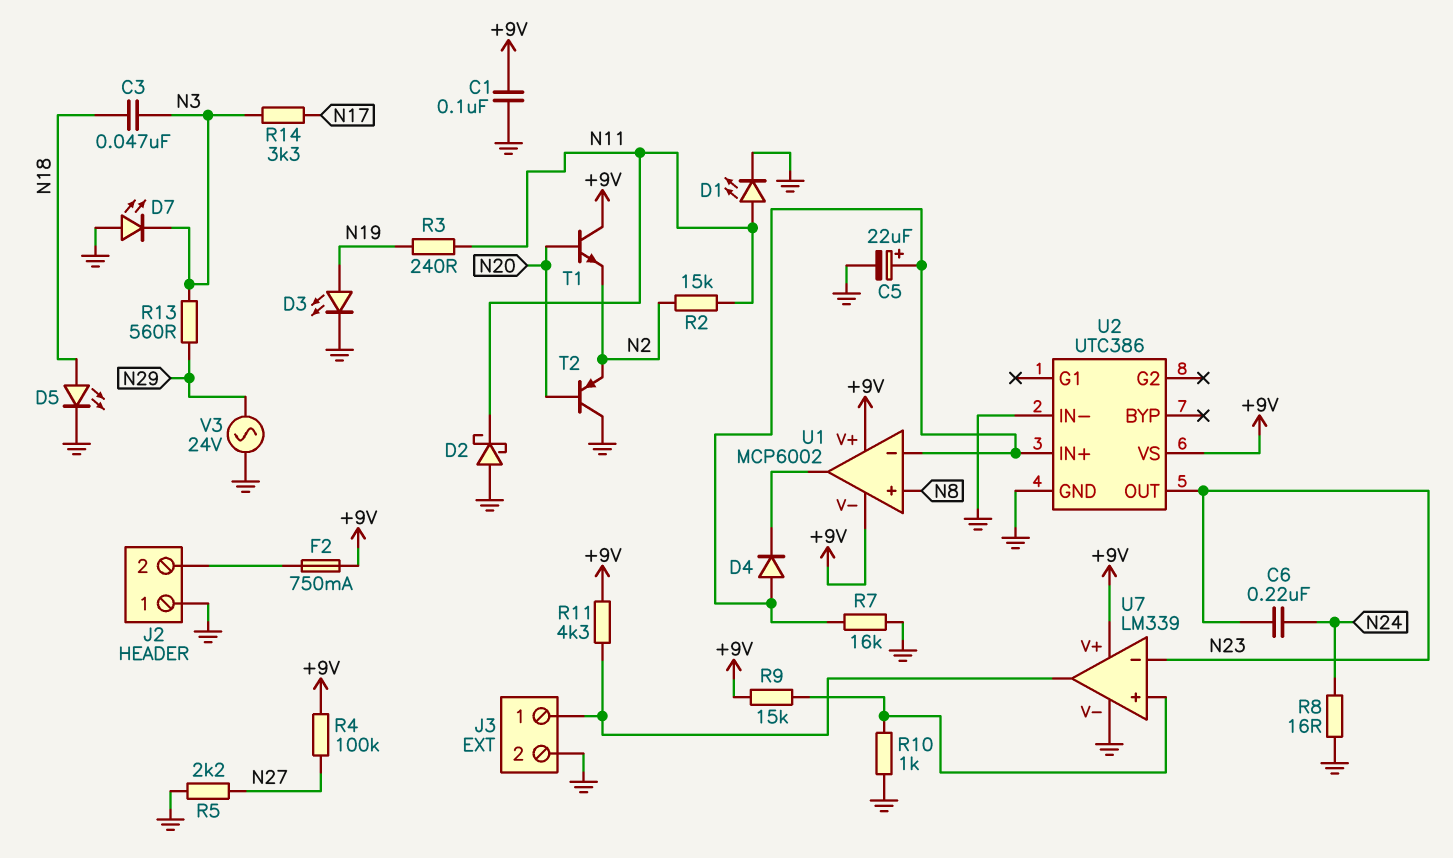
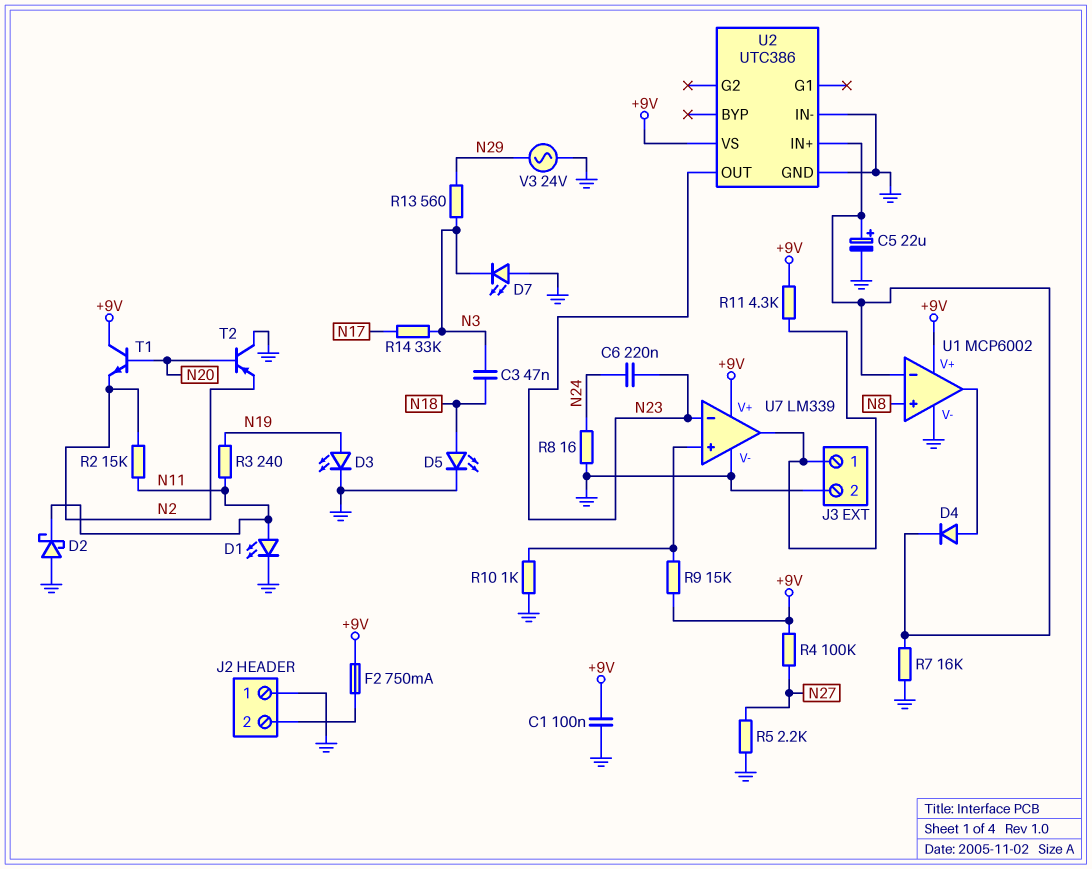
D4: diode (A U1/in-, K U1/out) -> diode (A U1/out, K U1/in-)
R14: 3.3k (N3, N17) -> 33k (N3, N17)
U1 pin V-: +9V -> GND

